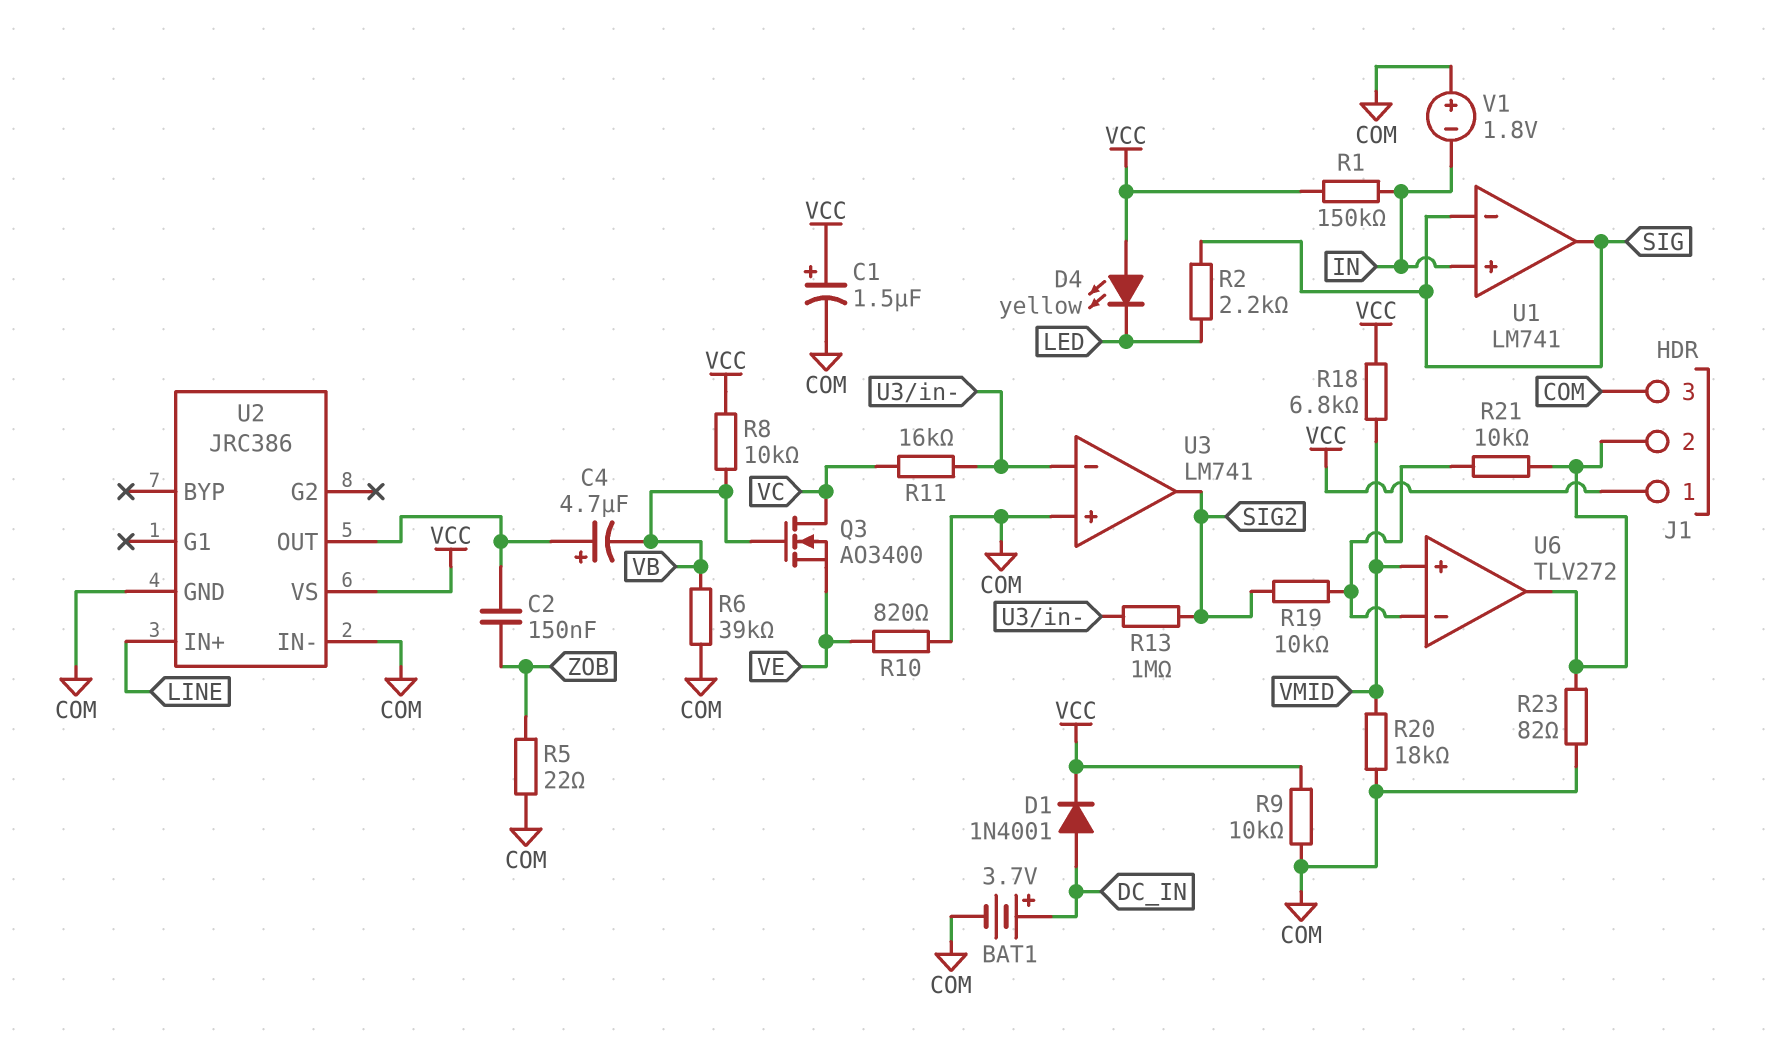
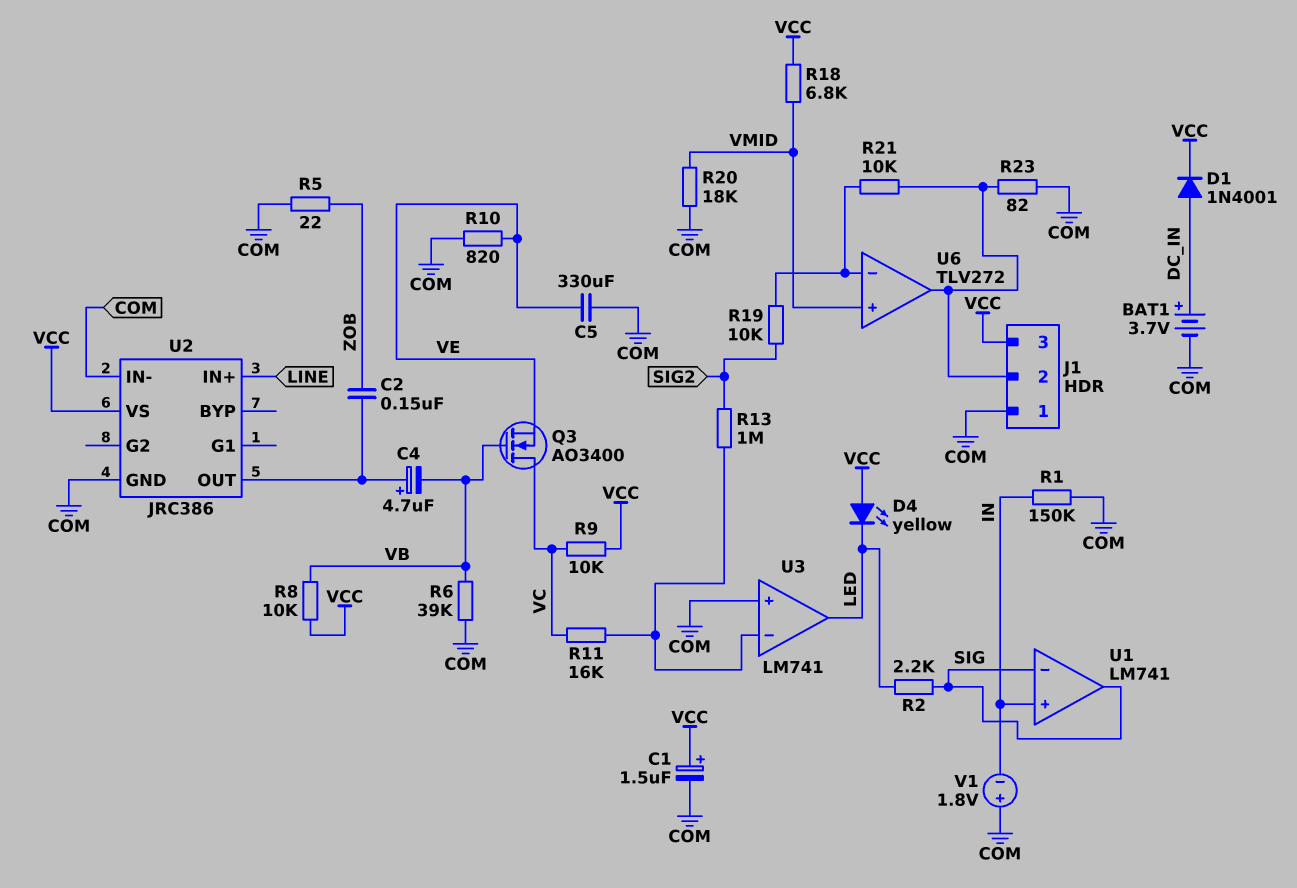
C5: none -> 330uF (COM, VE)
J1 pin 1: VCC -> COM
J1 pin 3: COM -> VCC
R1: 150k (IN, VCC) -> 150k (COM, IN)
R9: 10k (COM, VCC) -> 10k (VC, VCC)
U3 pin out: SIG2 -> LED

